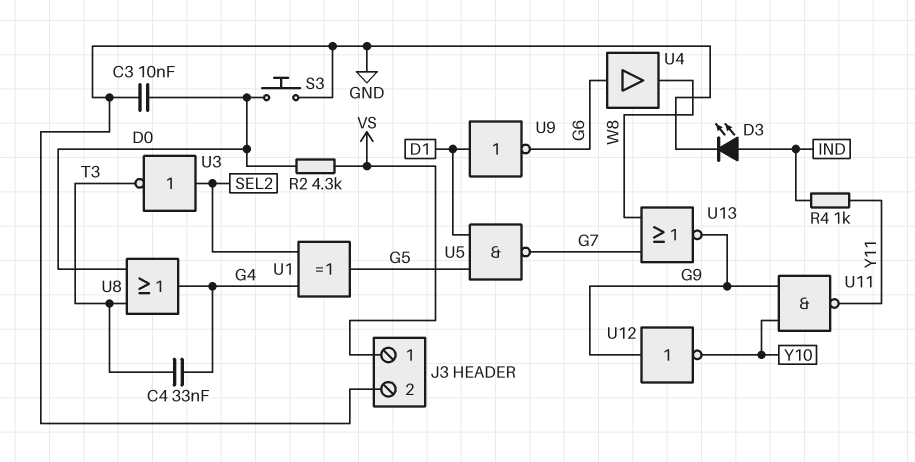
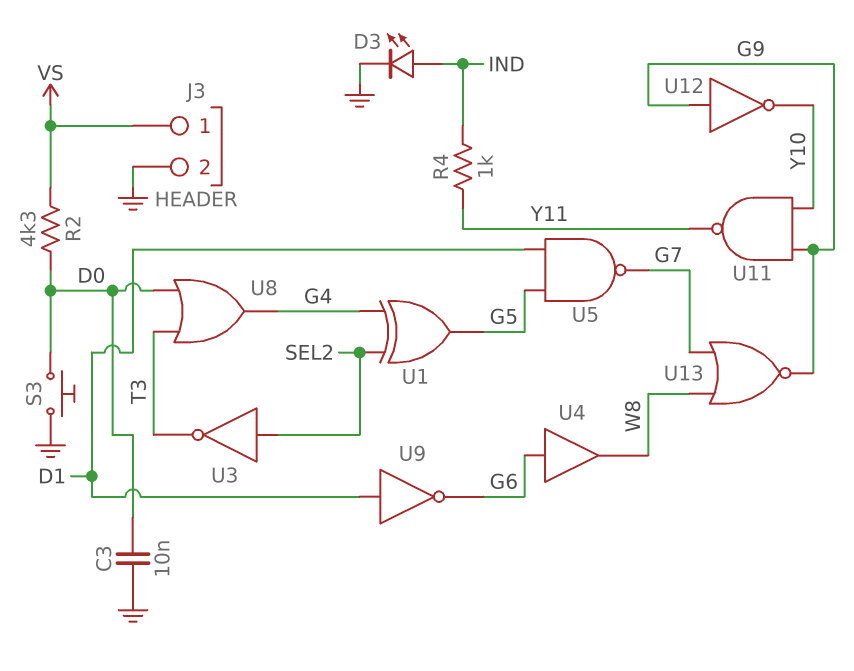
C4: 33nF (G4, T3) -> none

